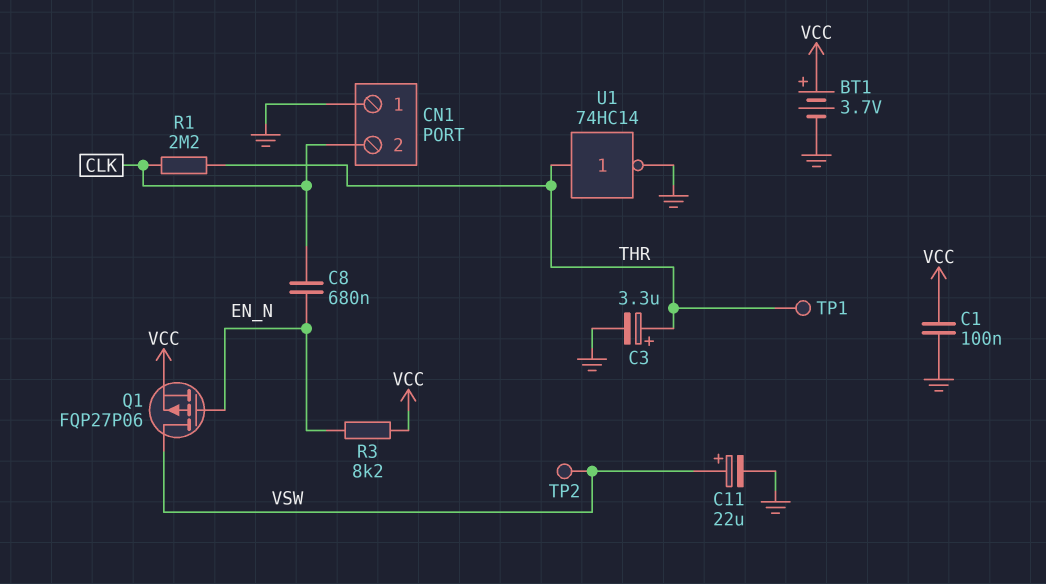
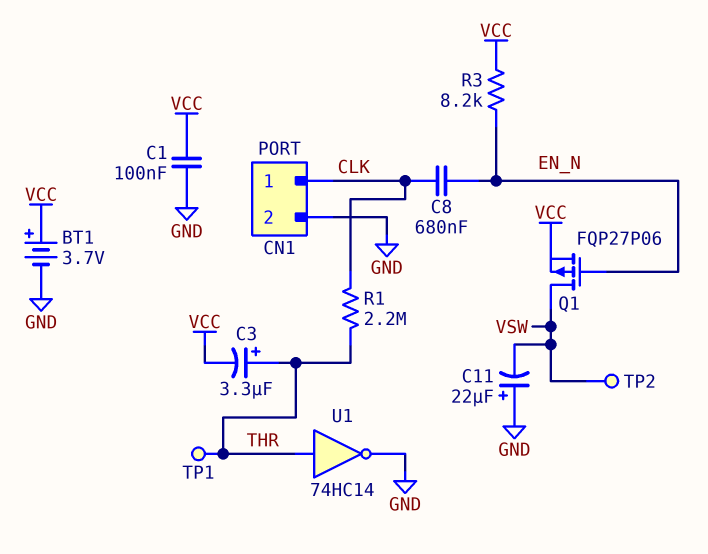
C3: 3.3uF (plus THR, minus GND) -> 3.3uF (plus THR, minus VCC)
C11: 22uF (plus VSW, minus GND) -> 22uF (plus GND, minus VSW)
CN1 pin 1: GND -> CLK
CN1 pin 2: CLK -> GND

